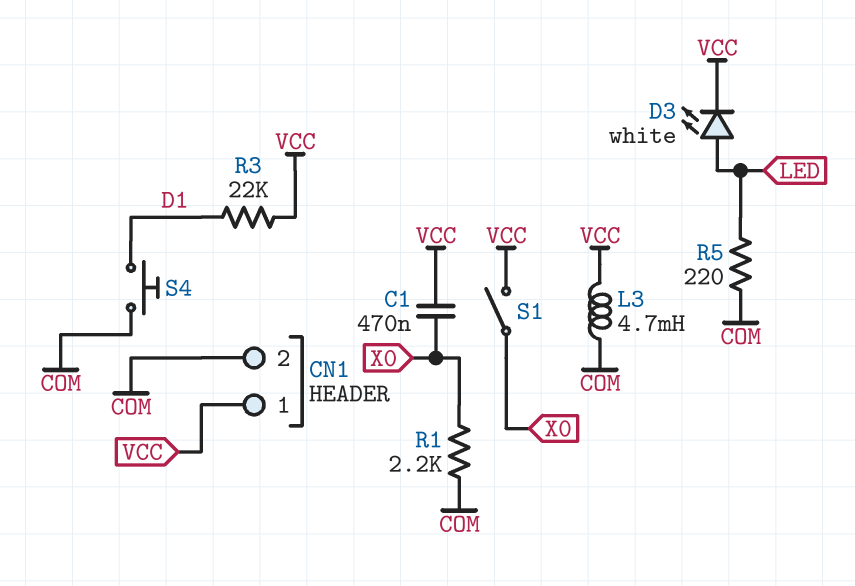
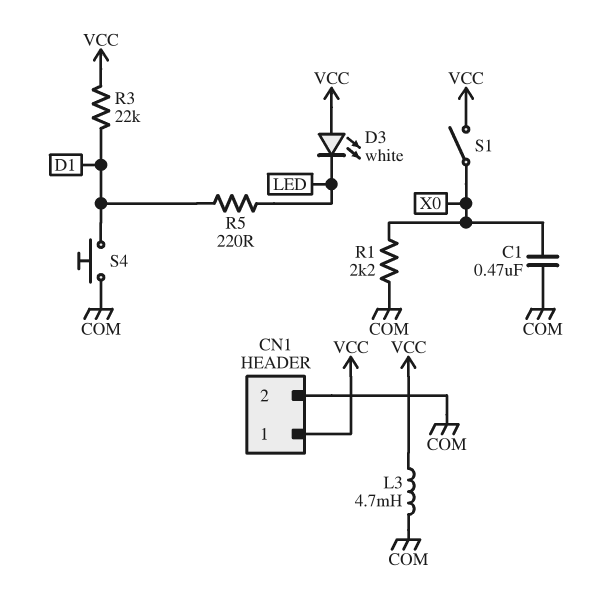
C1: 470nF (VCC, X0) -> 470nF (COM, X0)
D3: LED white (A LED, K VCC) -> LED white (A VCC, K LED)
R5: 220 (COM, LED) -> 220 (D1, LED)

